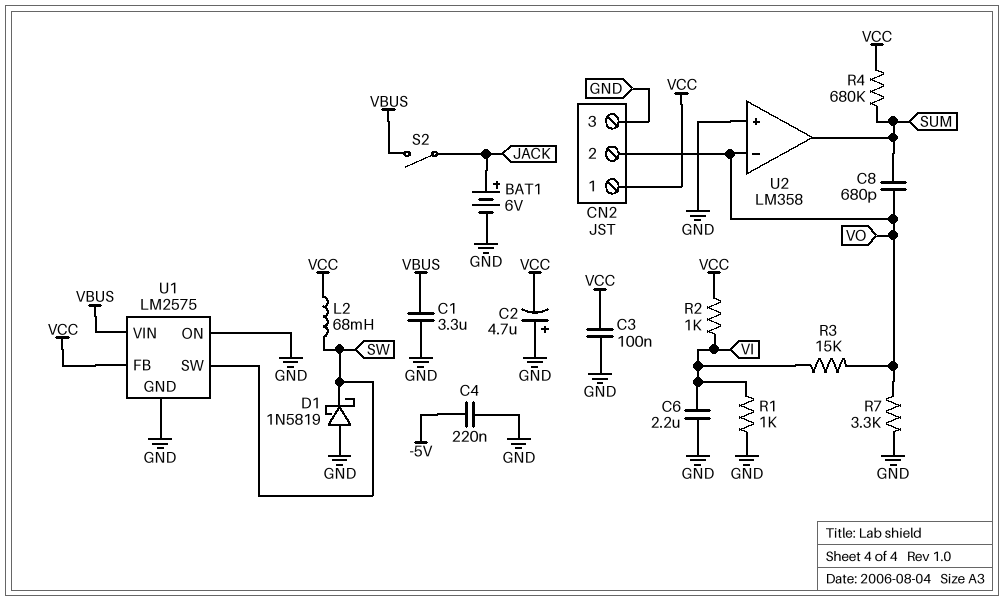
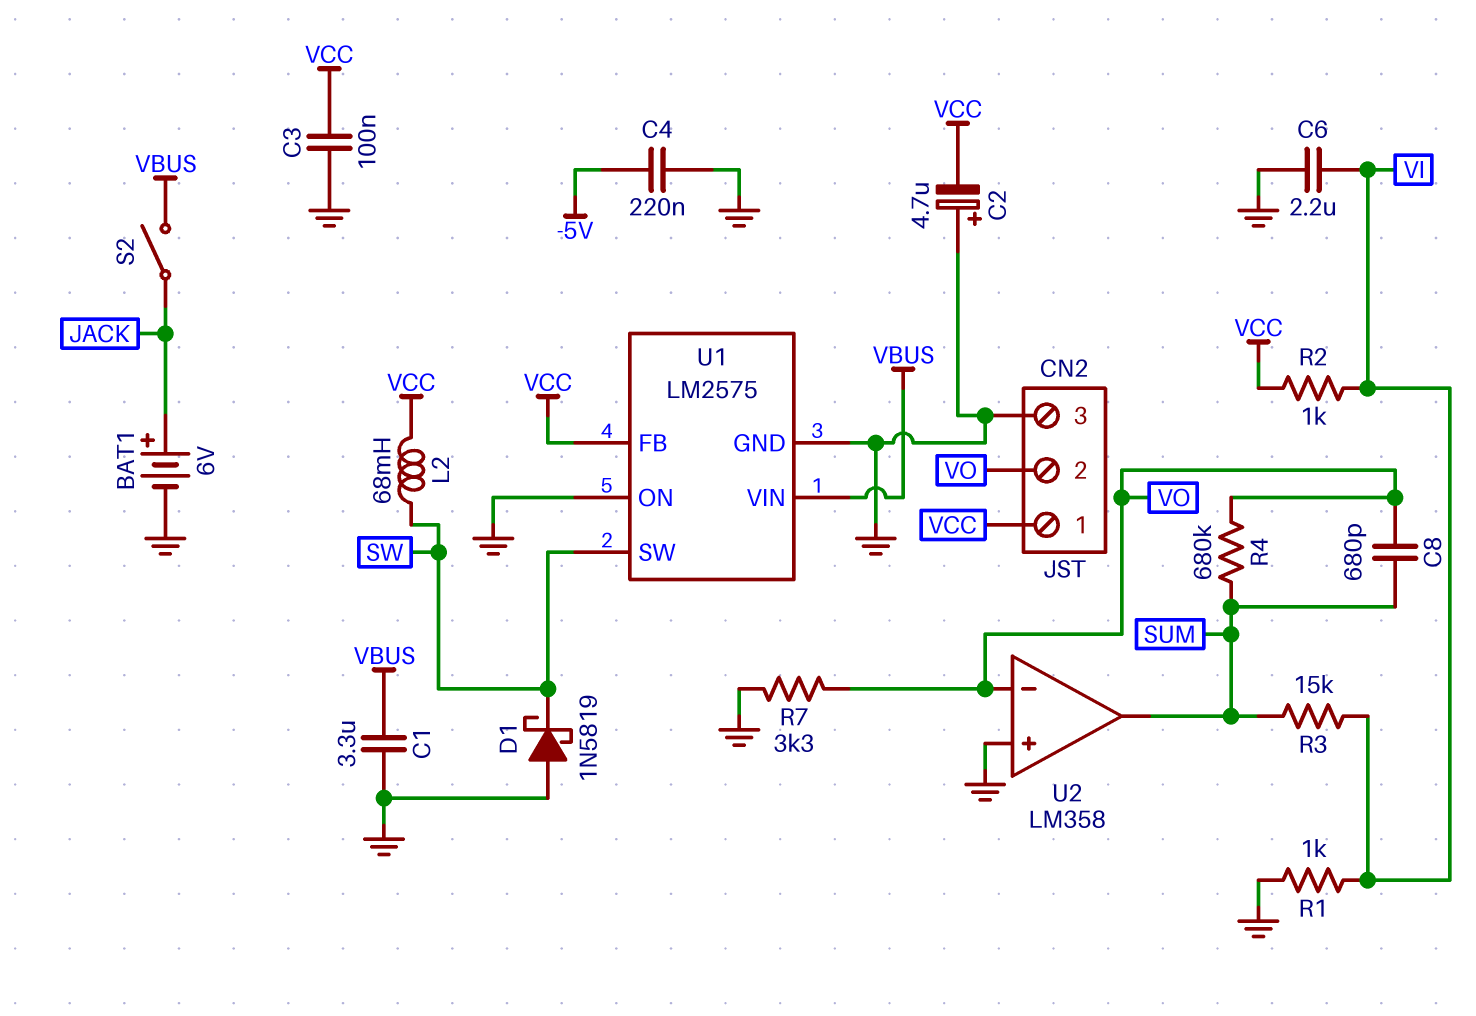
R3: 15k (VI, VO) -> 15k (SUM, VI)
R4: 680k (SUM, VCC) -> 680k (SUM, VO)

